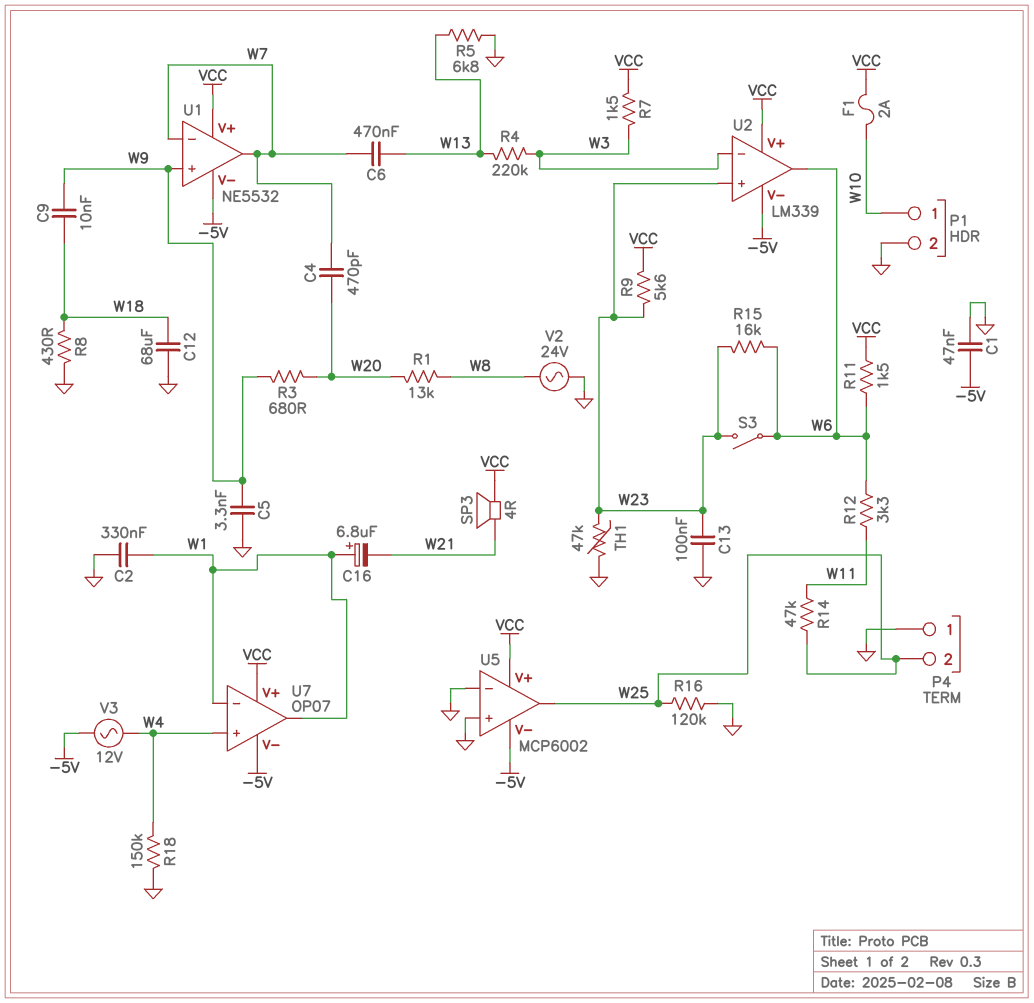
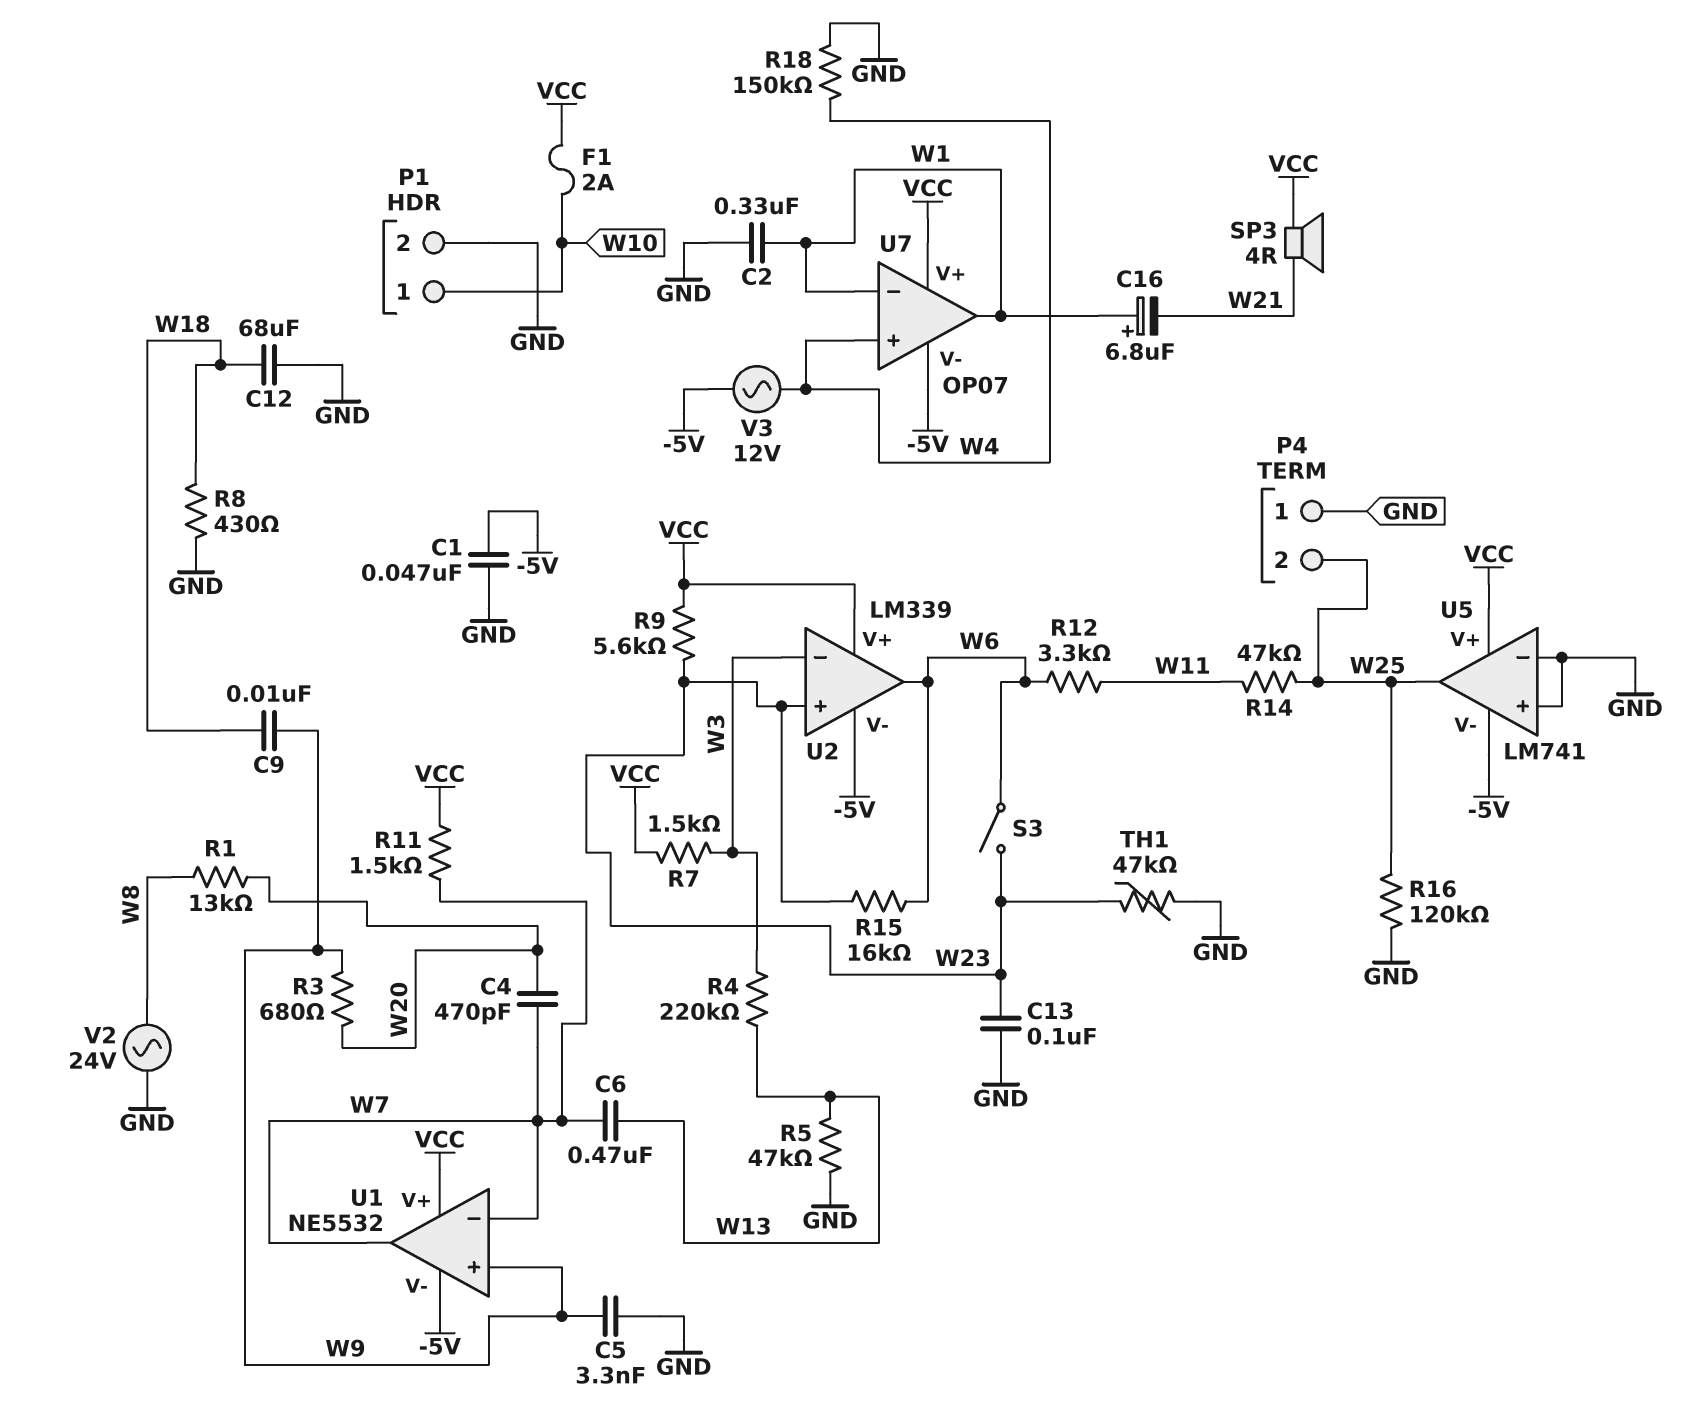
R5: 6.8k (GND, W13) -> 47k (GND, W13)
R11: 1.5k (VCC, W6) -> 1.5k (VCC, W7)
U5: MCP6002 -> LM741

